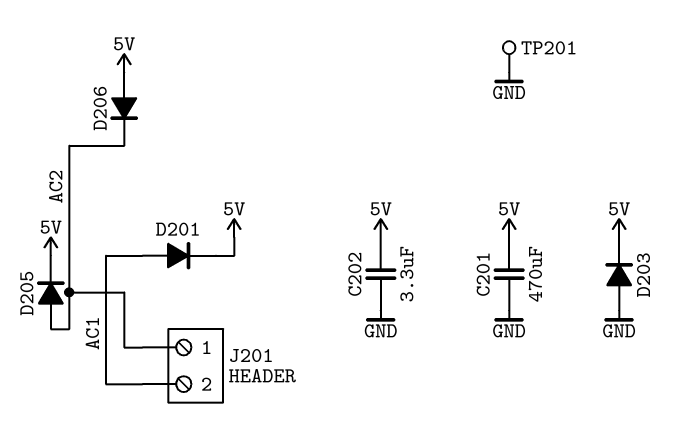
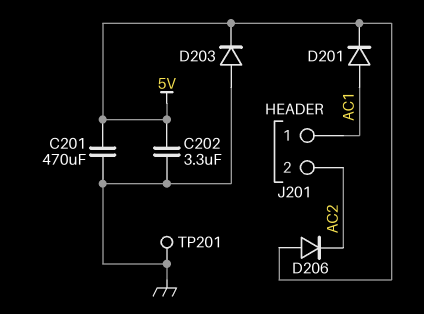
D205: diode (A AC2, K 5V) -> none
J201 pin 1: AC2 -> AC1
J201 pin 2: AC1 -> AC2

